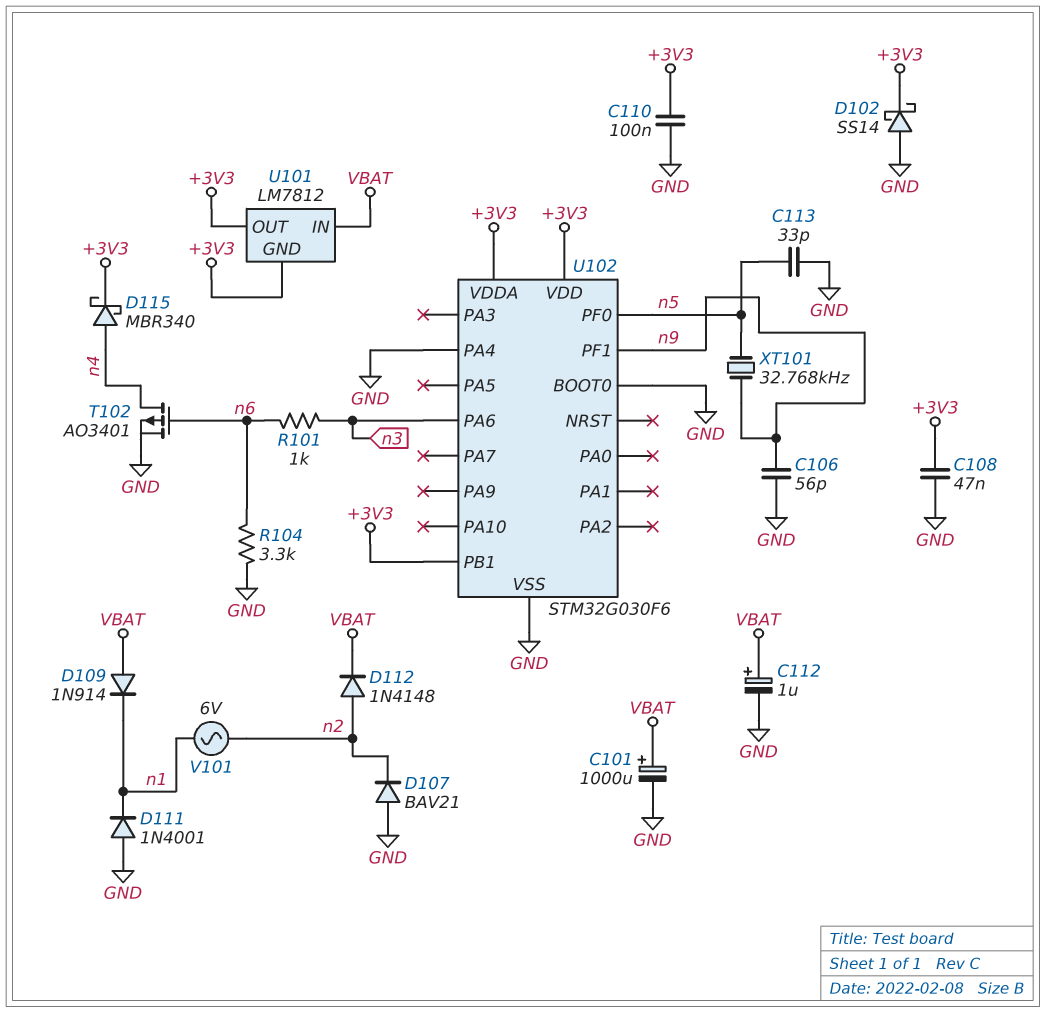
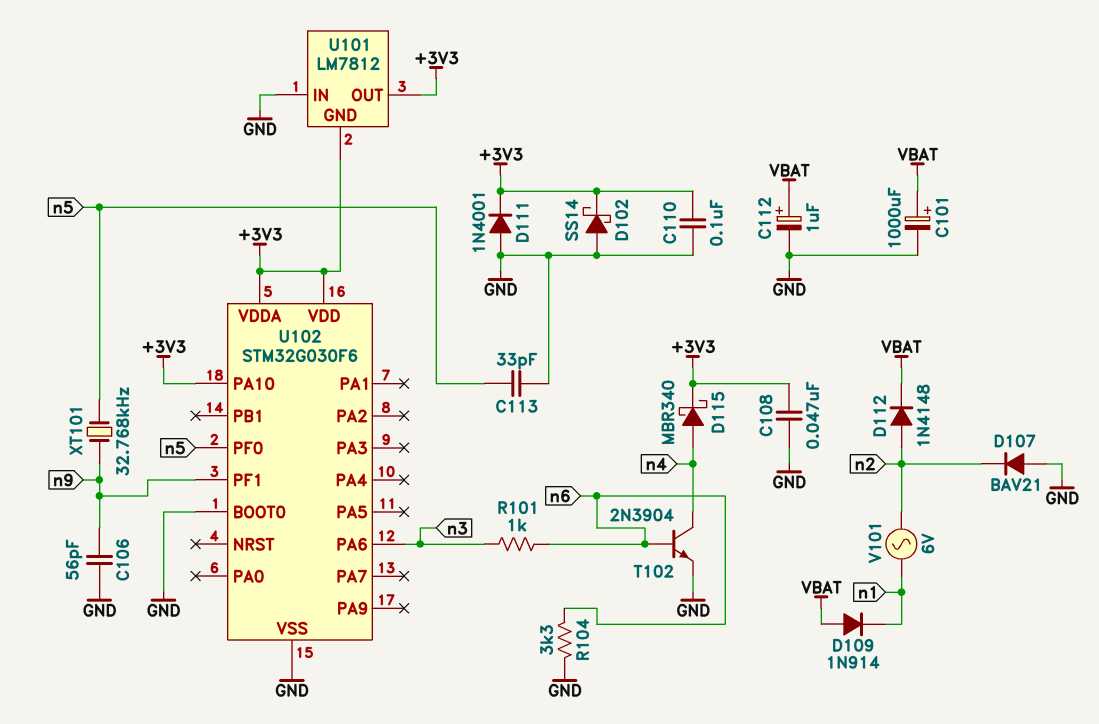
D111: diode 1N4001 (A GND, K n1) -> diode 1N4001 (A GND, K +3V3)
T102: PMOS AO3401 (G n6, D n4, S GND) -> NPN 2N3904 (B n6, C n4, E GND)
U101 pin IN: VBAT -> GND
U102 pin PA4: GND -> none
U102 pin PA10: none -> +3V3
U102 pin PB1: +3V3 -> none

